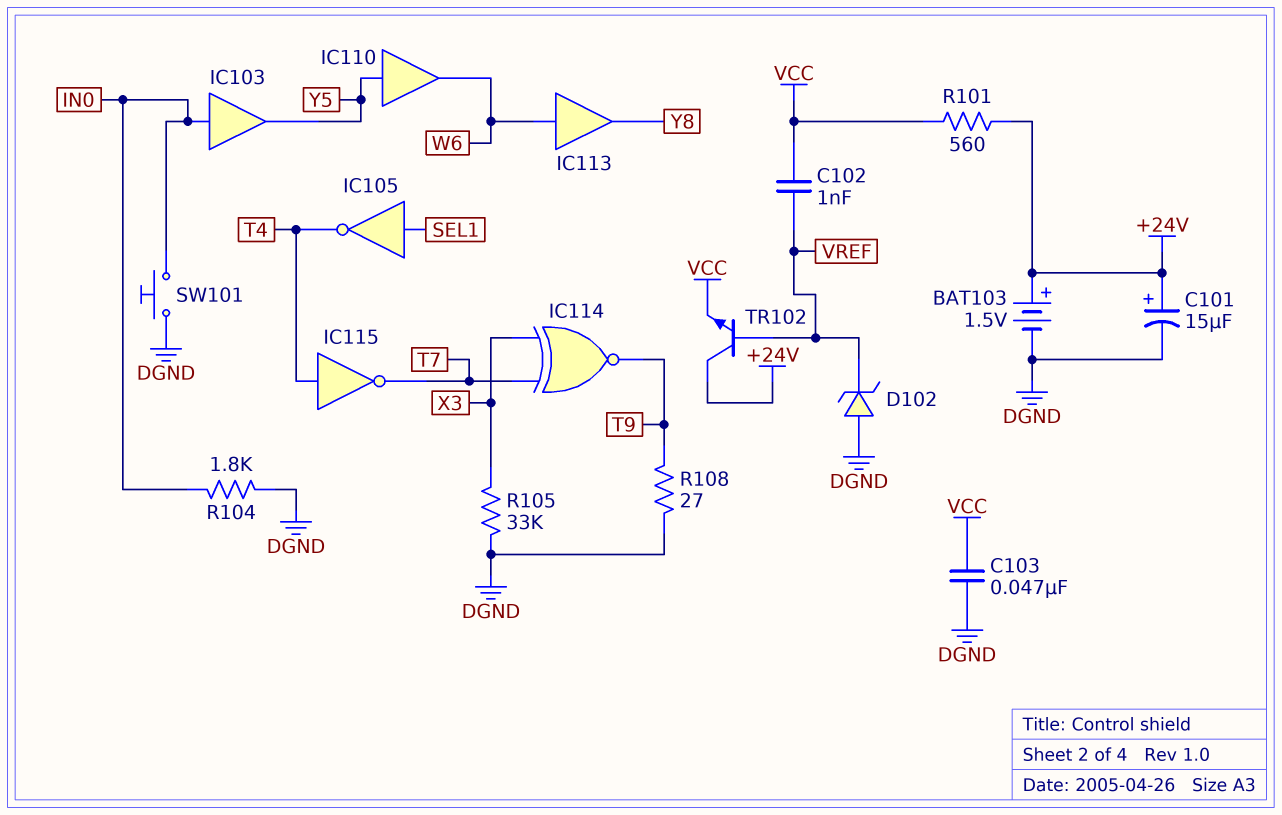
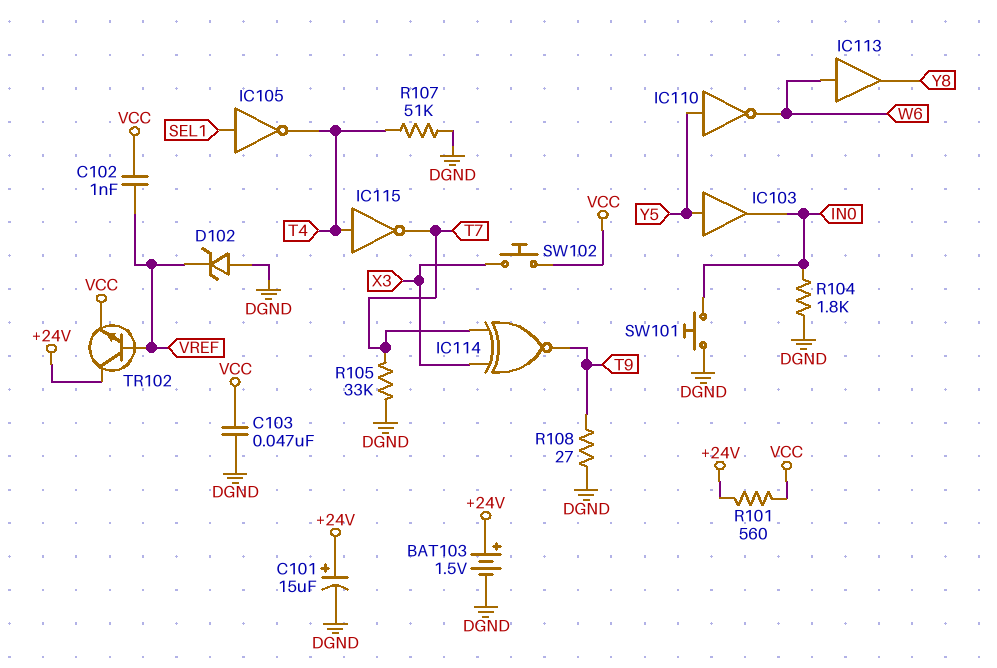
IC103: buffer (in IN0, out Y5) -> buffer (in Y5, out IN0)
IC110: buffer (in Y5, out W6) -> NOT (in Y5, out W6)
R105: 33k (DGND, X3) -> 33k (DGND, T7)
R107: none -> 51k (DGND, T4)
SW102: none -> button (VCC, X3)

